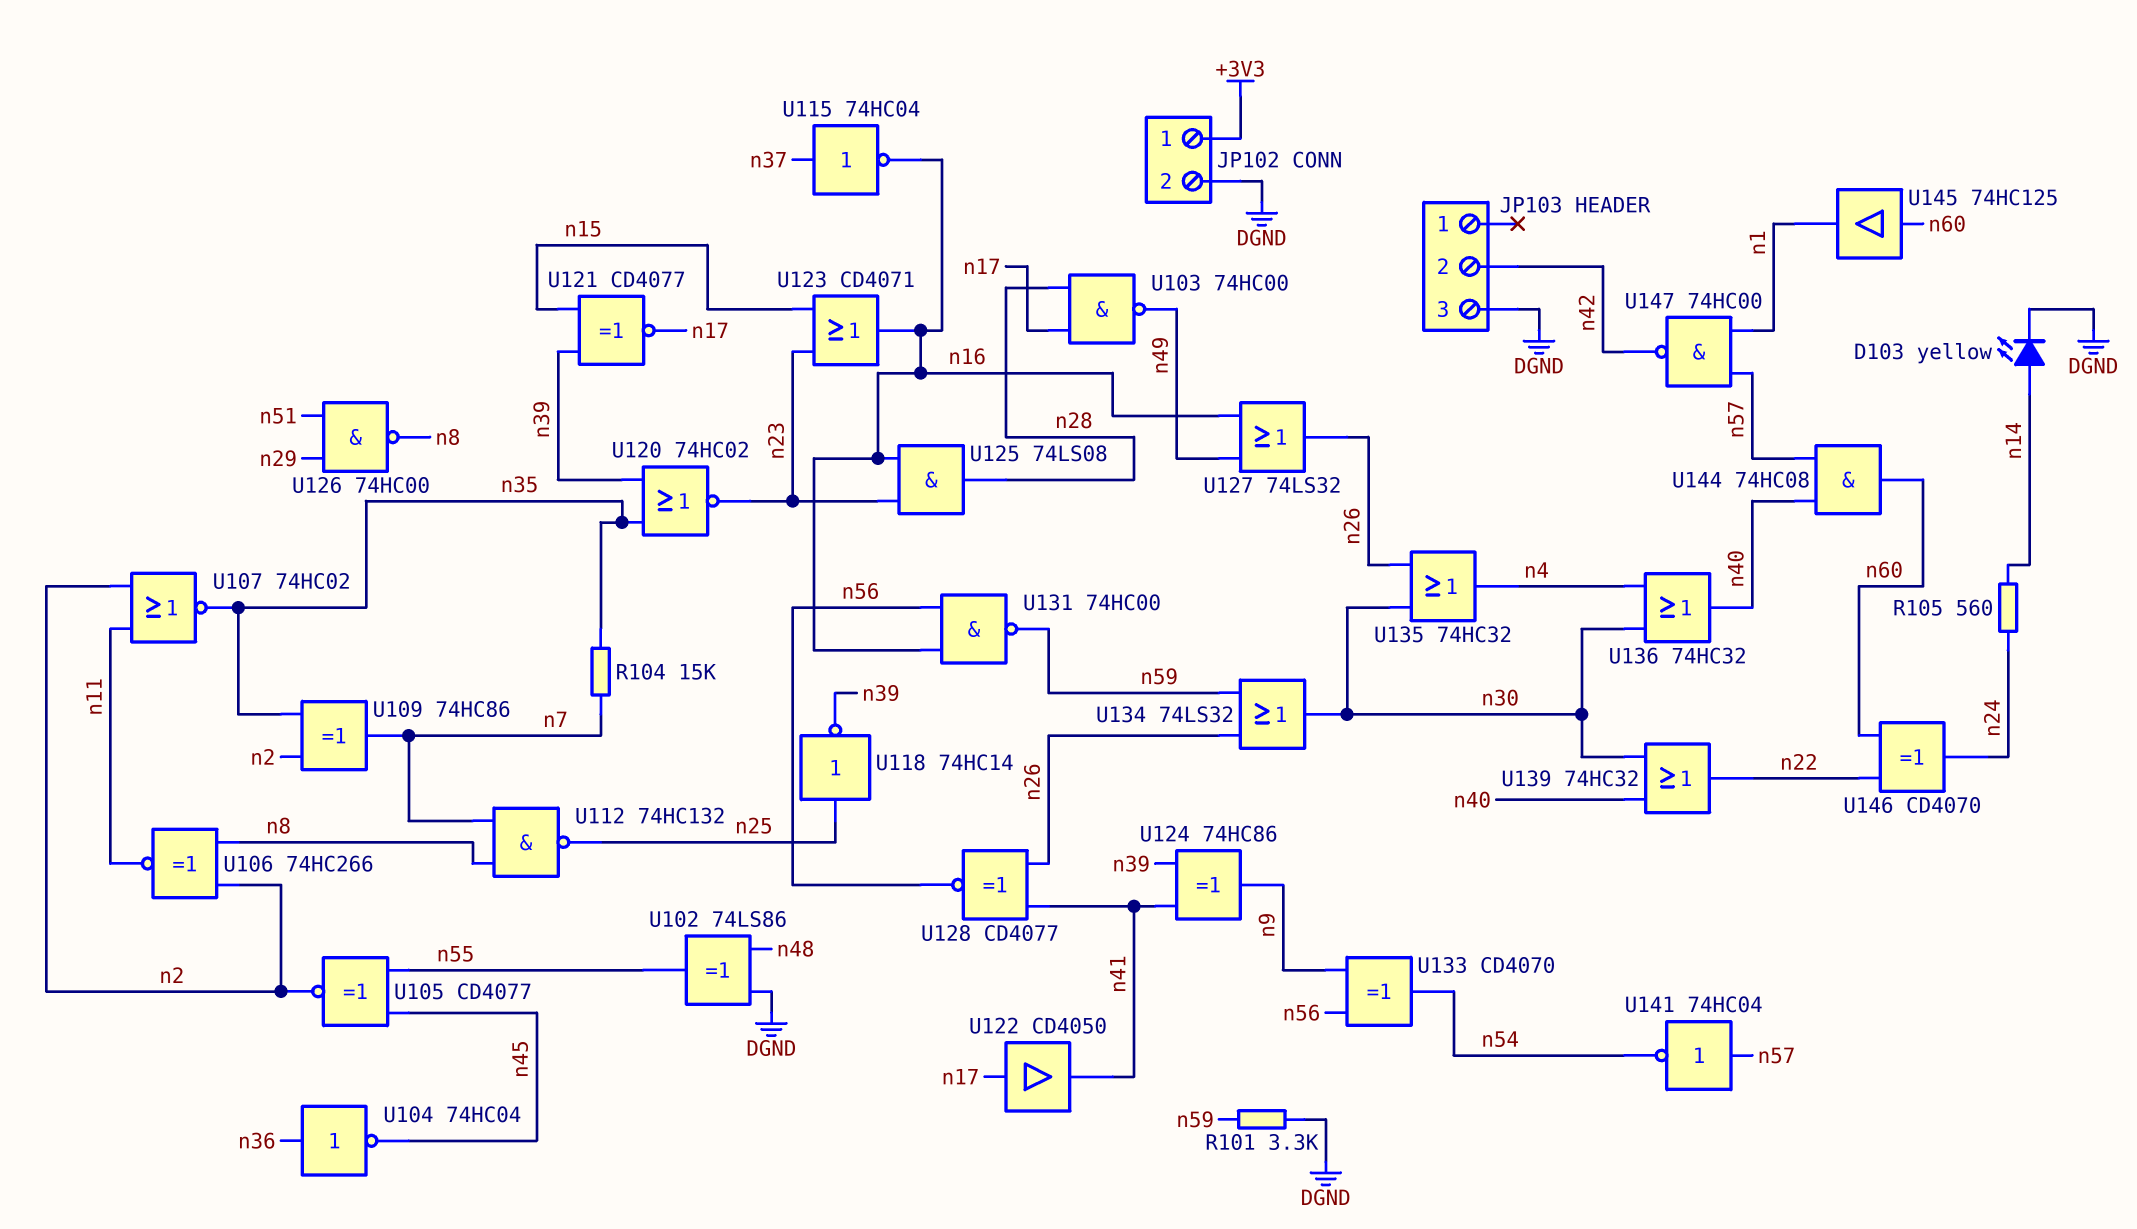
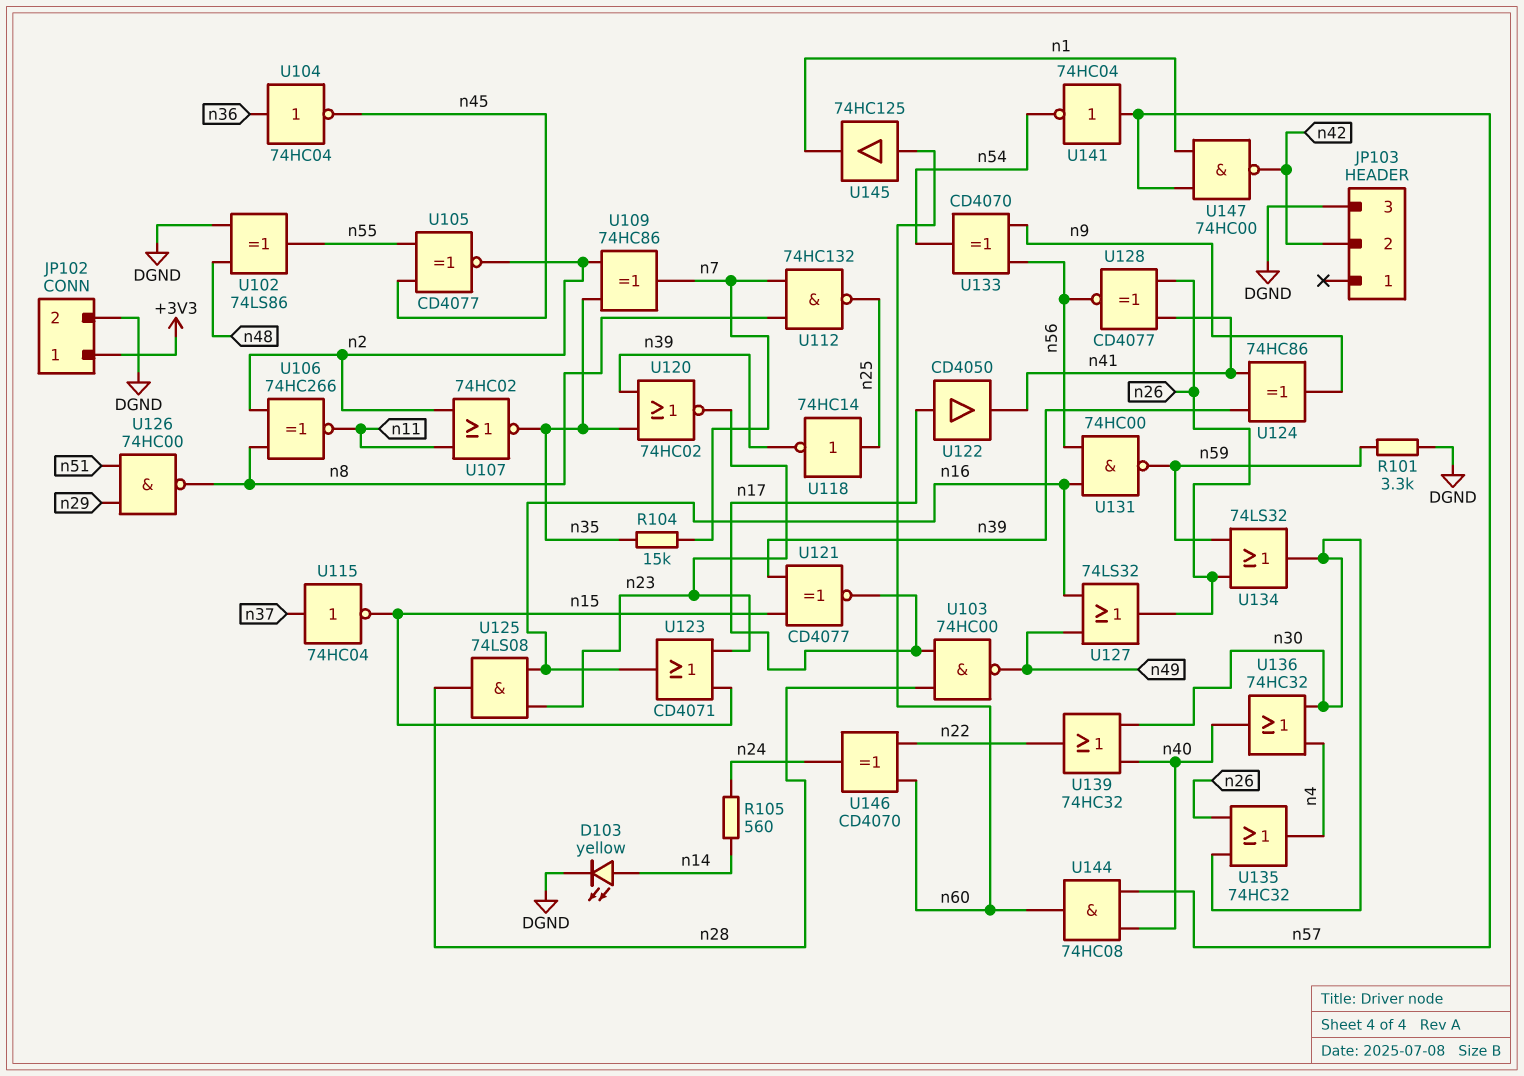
U115: NOT 74HC04 (in n37, out n16) -> NOT 74HC04 (in n37, out n15)

